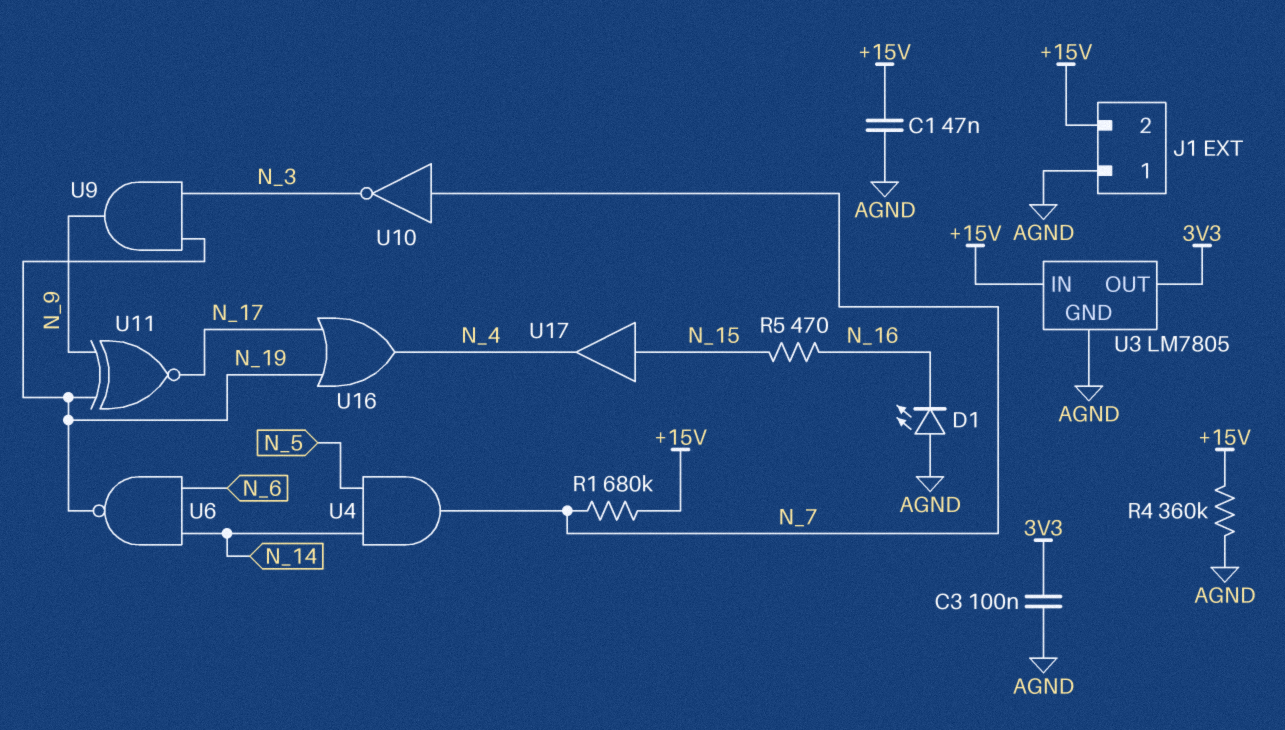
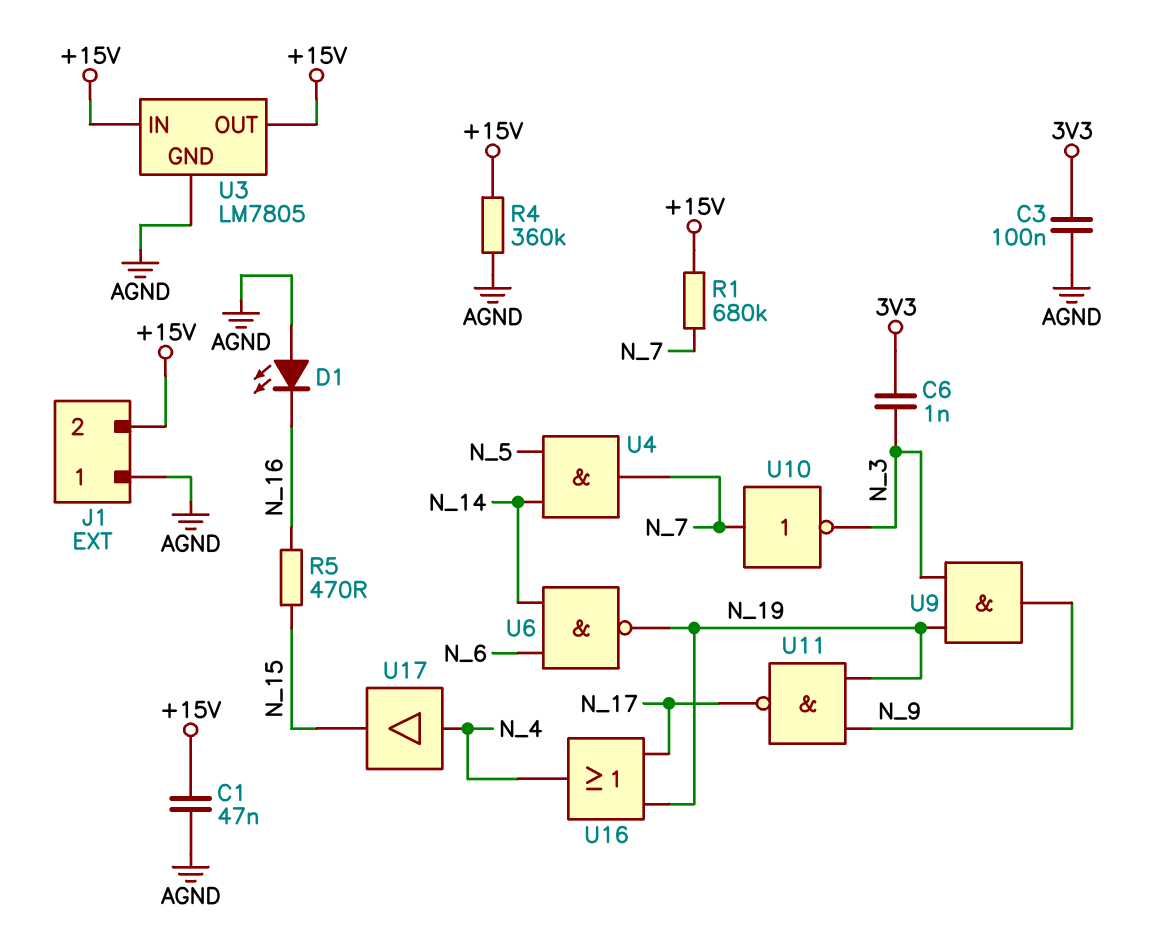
C6: none -> 1nF (3V3, N_3)
U3 pin OUT: 3V3 -> +15V
U11: XNOR (in N_9, in N_19, out N_17) -> NAND (in N_9, in N_19, out N_17)
U17: buffer (in N_15, out N_4) -> buffer (in N_4, out N_15)

